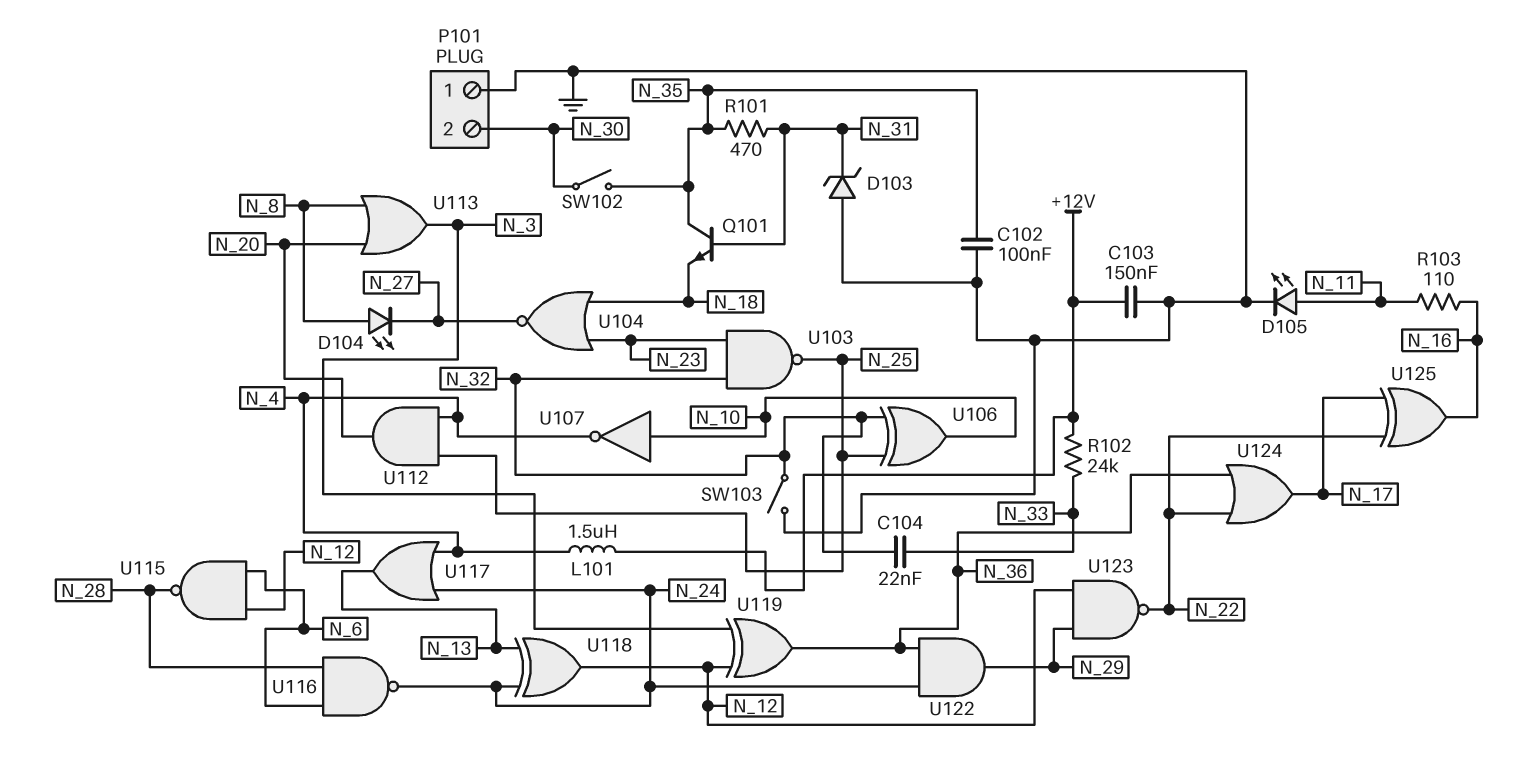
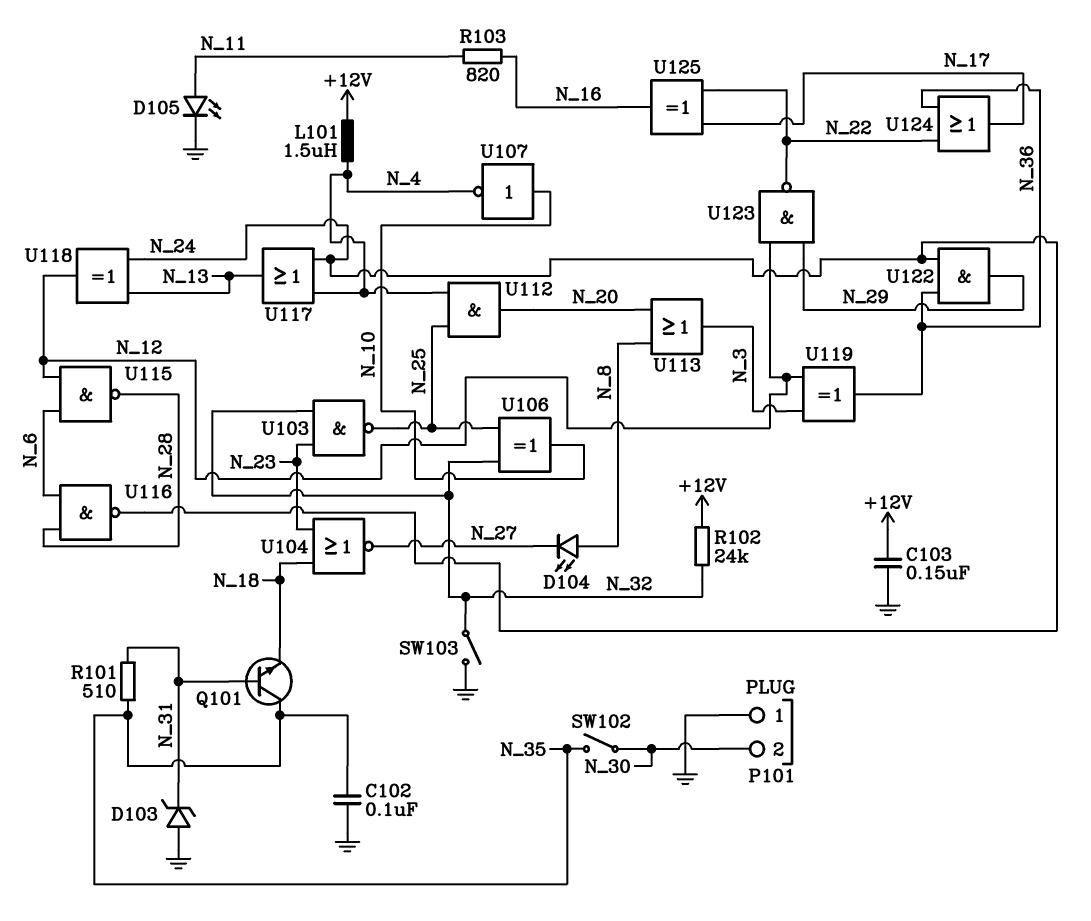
C104: 22nF (N_32, N_33) -> none
R101: 470 (N_31, N_35) -> 510 (N_31, N_35)
R102: 24k (+12V, N_33) -> 24k (+12V, N_32)
R103: 110 (N_11, N_16) -> 820 (N_11, N_16)

